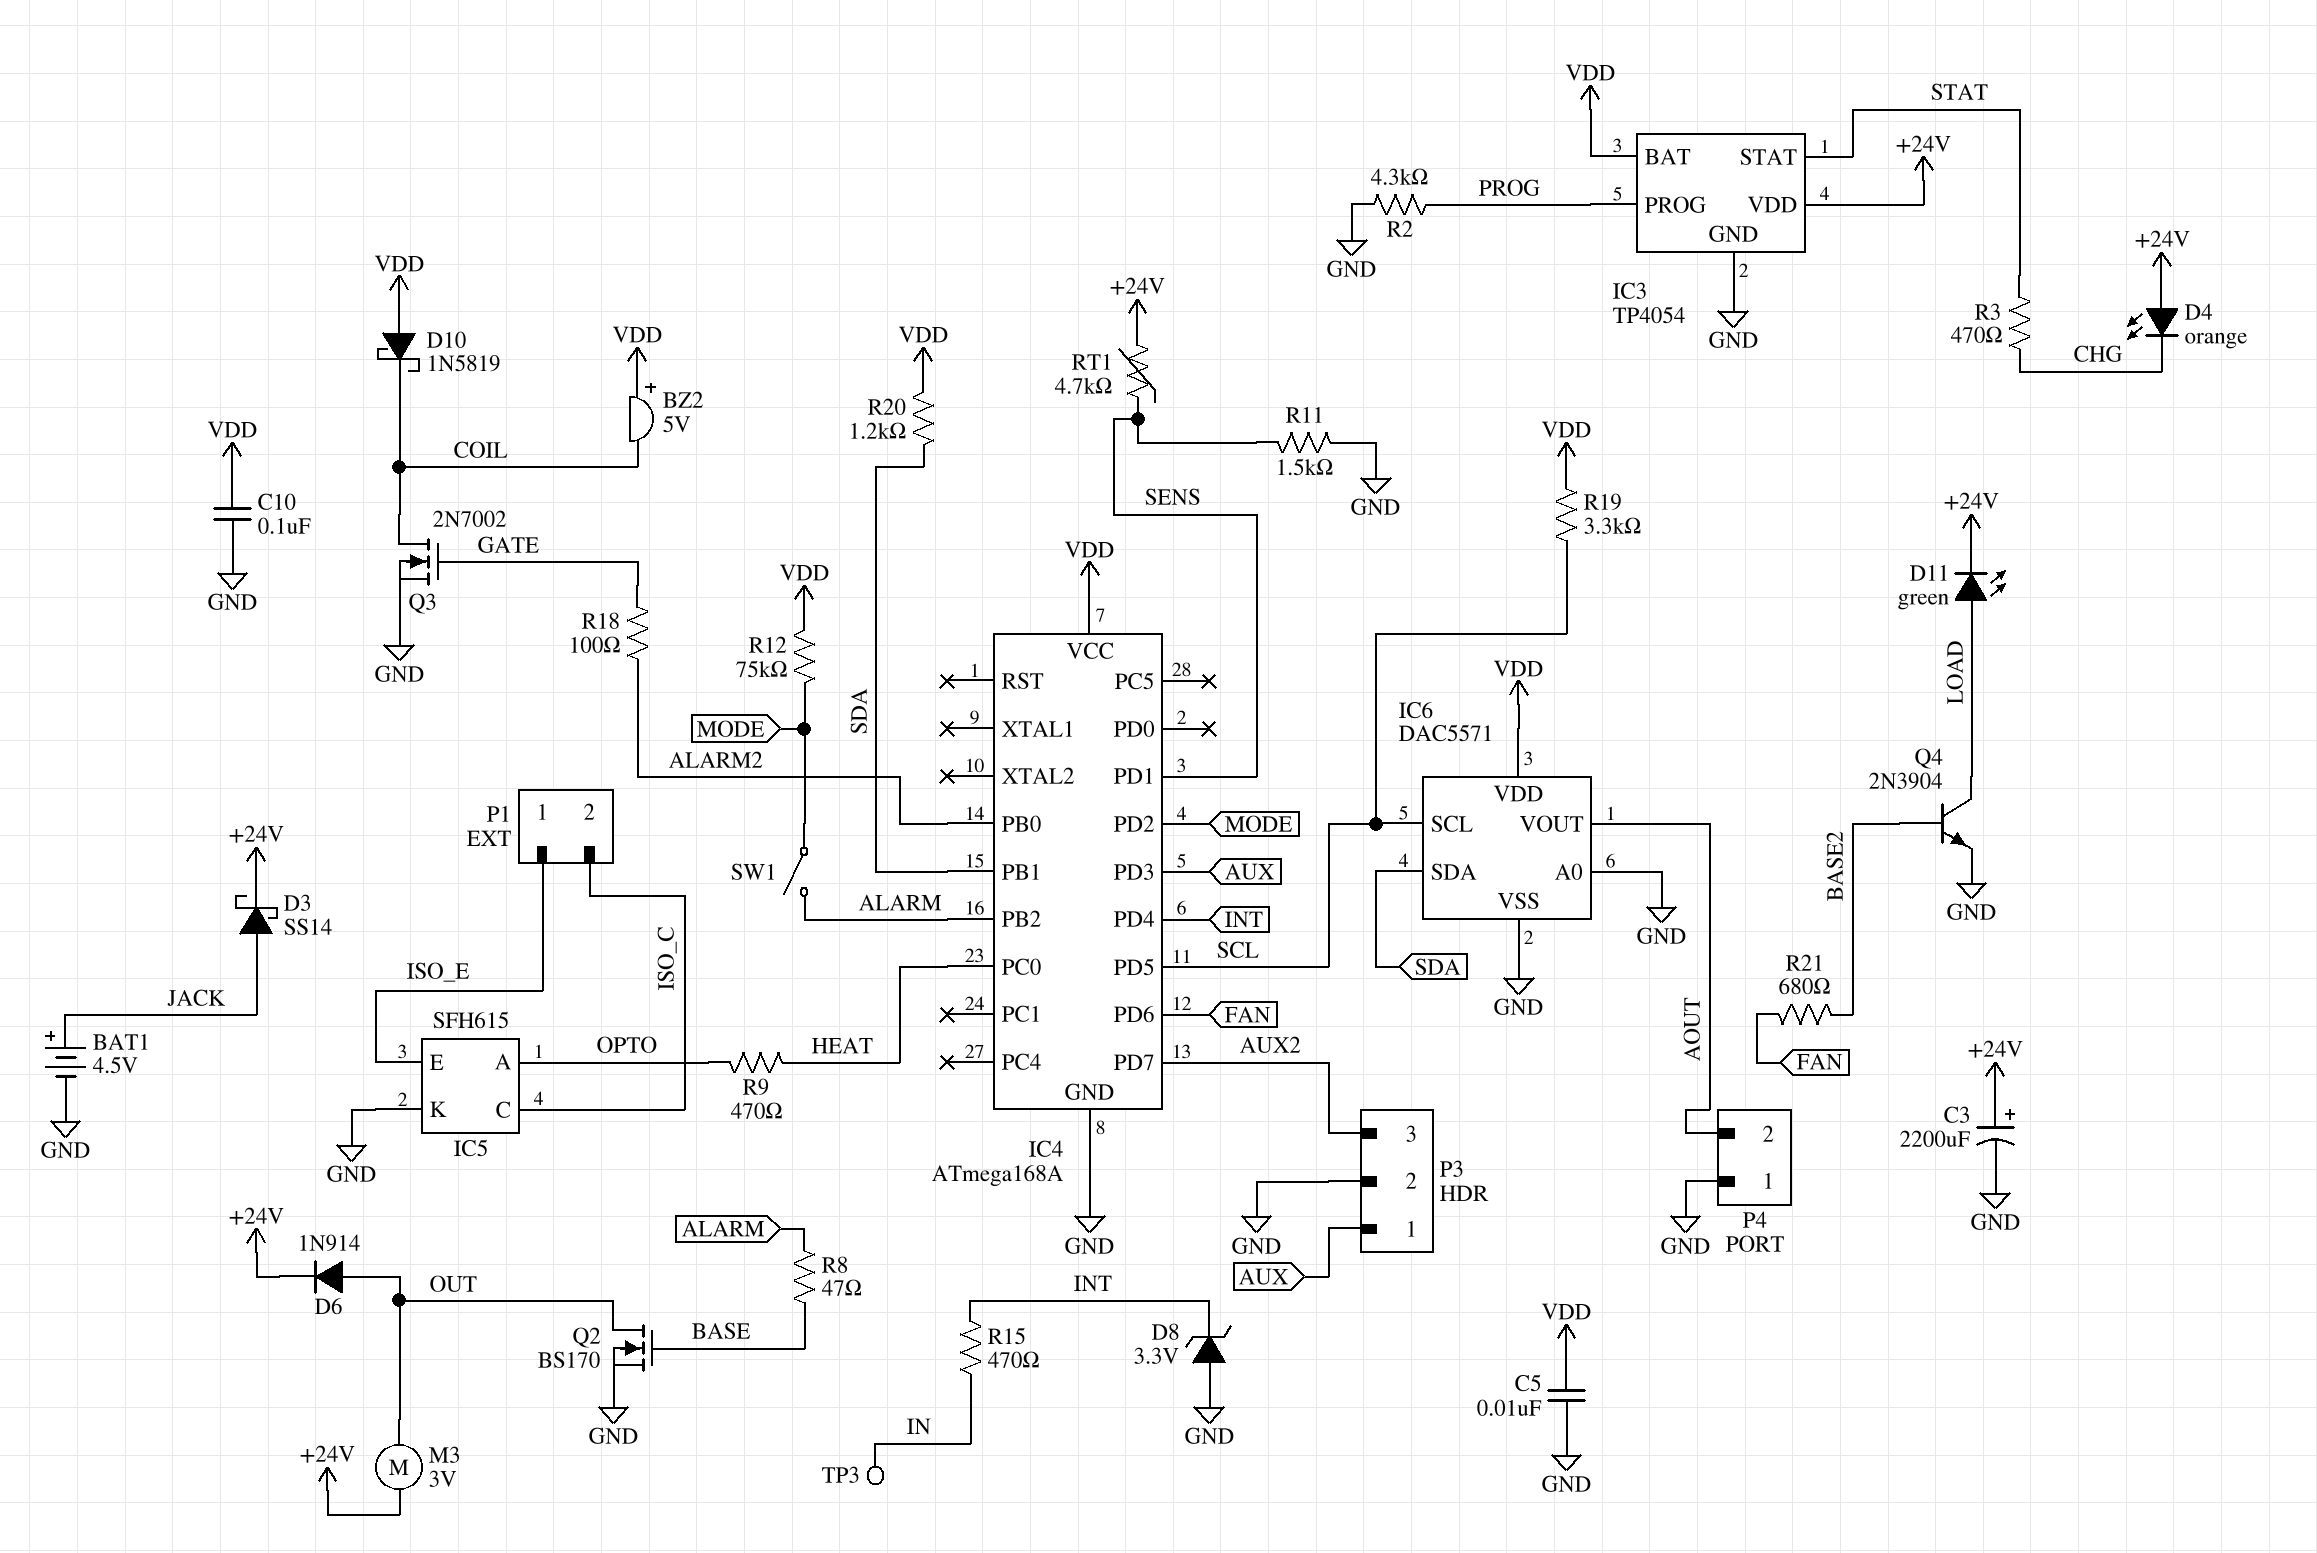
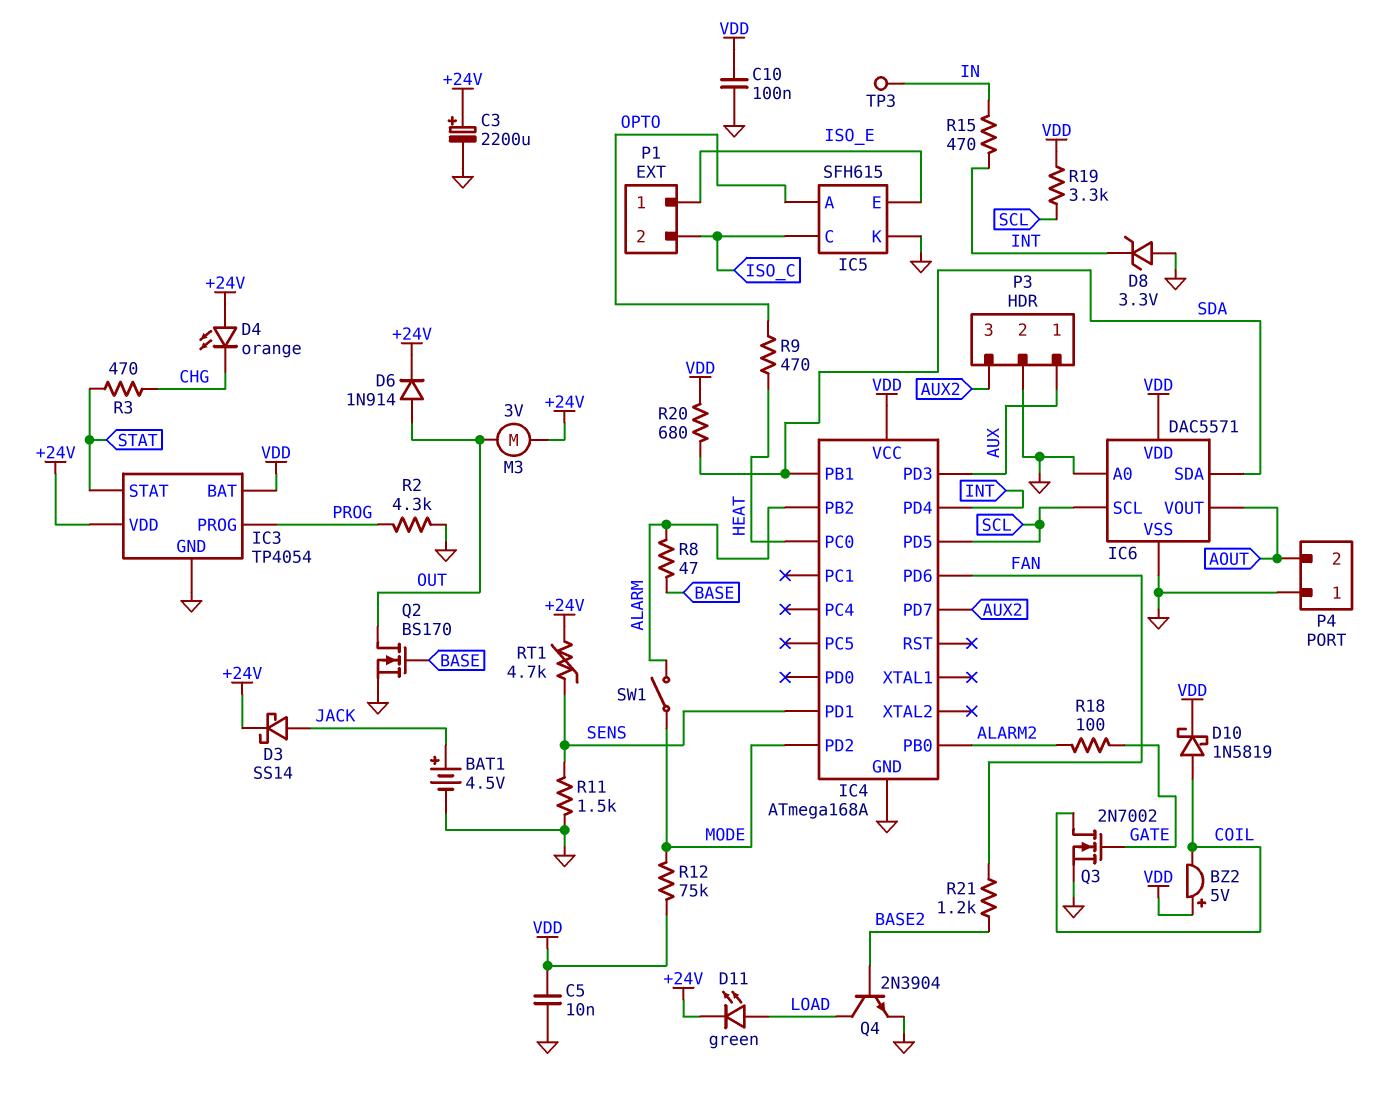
D10: schottky 1N5819 (A VDD, K COIL) -> schottky 1N5819 (A COIL, K VDD)
R20: 1.2k (SDA, VDD) -> 680 (SDA, VDD)
R21: 680 (BASE2, FAN) -> 1.2k (BASE2, FAN)

